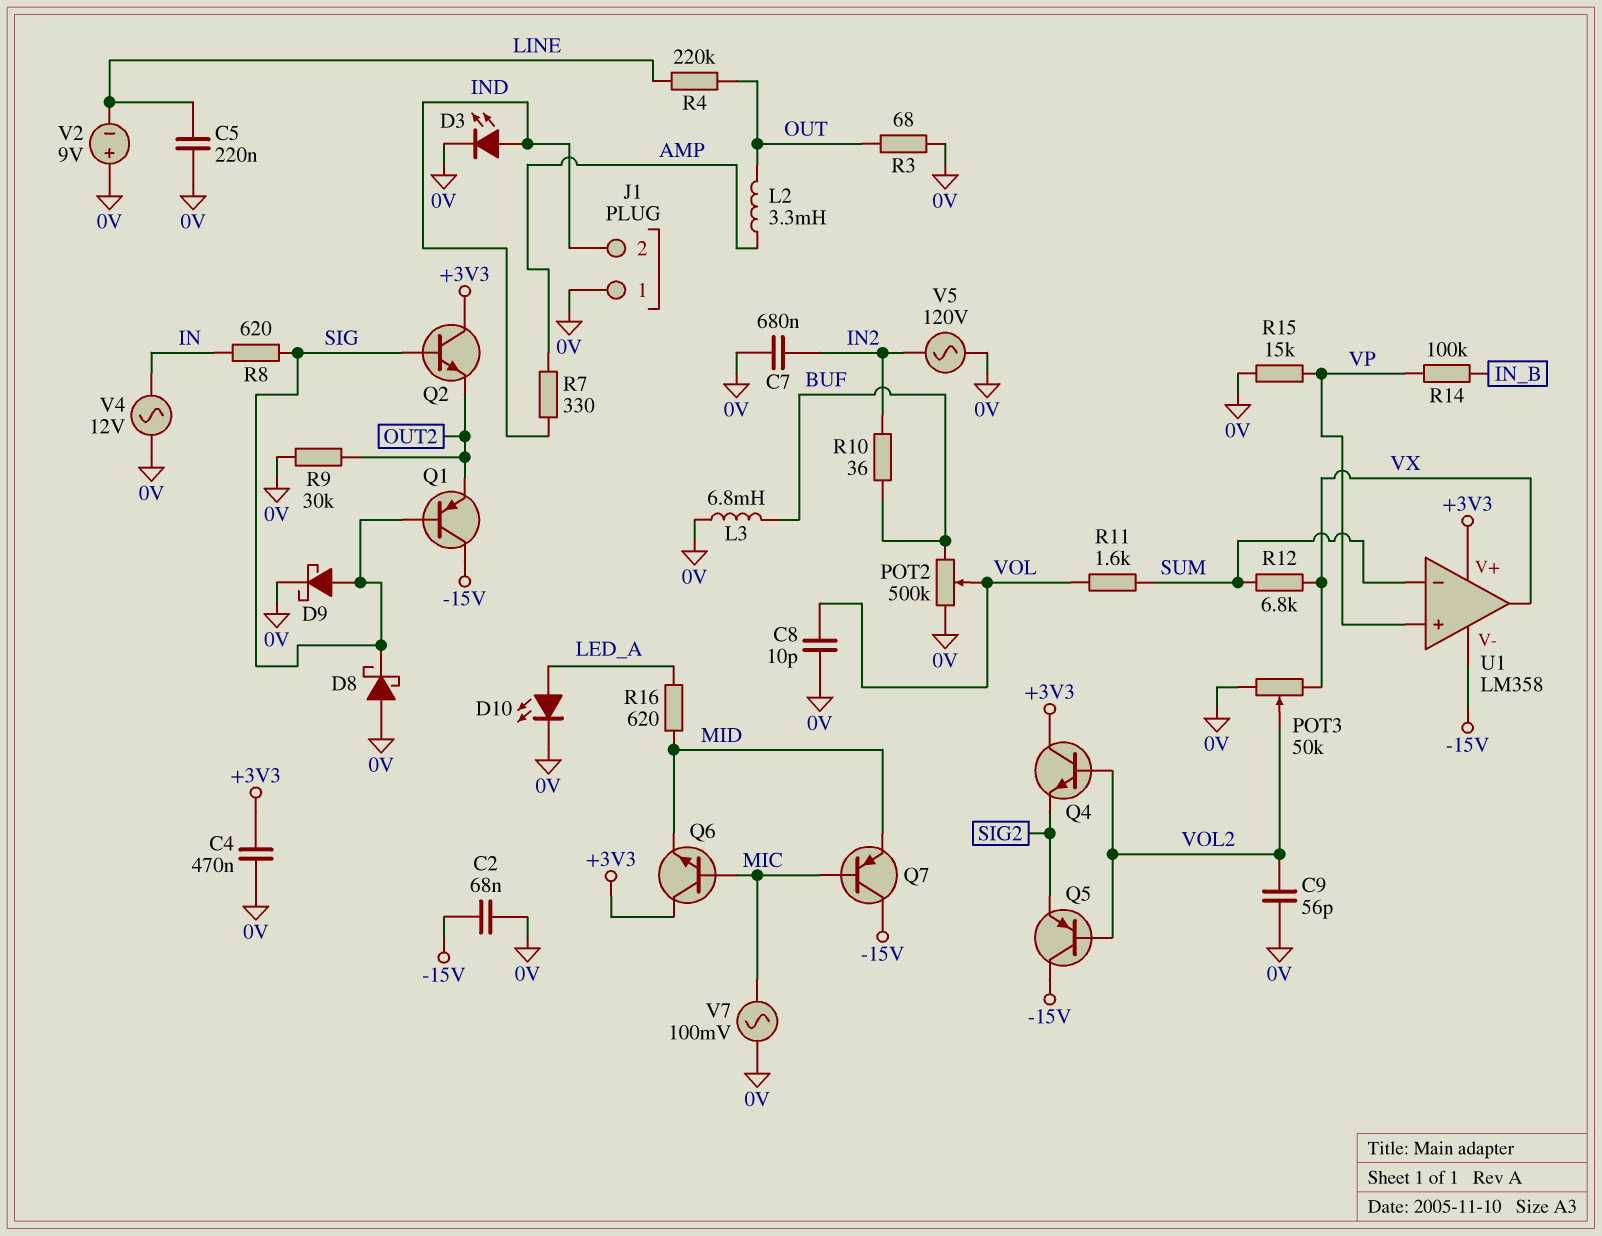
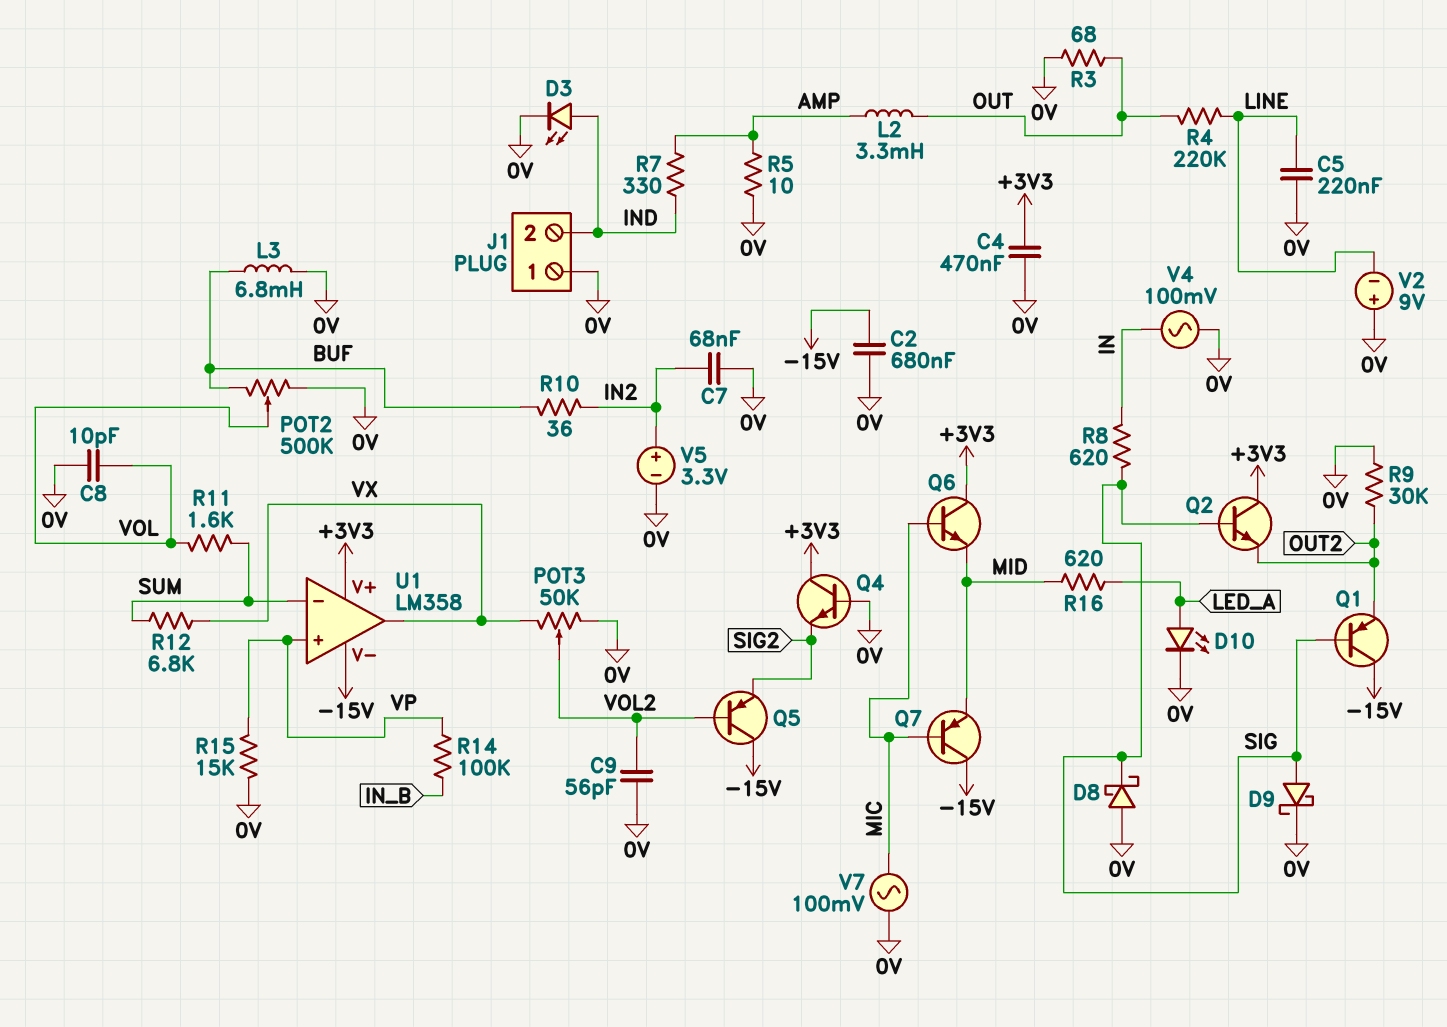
C2: 68nF (-15V, 0V) -> 680nF (-15V, 0V)
C7: 680nF (0V, IN2) -> 68nF (0V, IN2)
Q4: NPN (B VOL2, C +3V3, E SIG2) -> NPN (B 0V, C +3V3, E SIG2)
R5: none -> 10 (0V, AMP)
V4: AC 12V (0V, IN) -> AC 100mV (0V, IN)
V5: AC 120V (0V, IN2) -> 3.3V (plus IN2, minus 0V)

